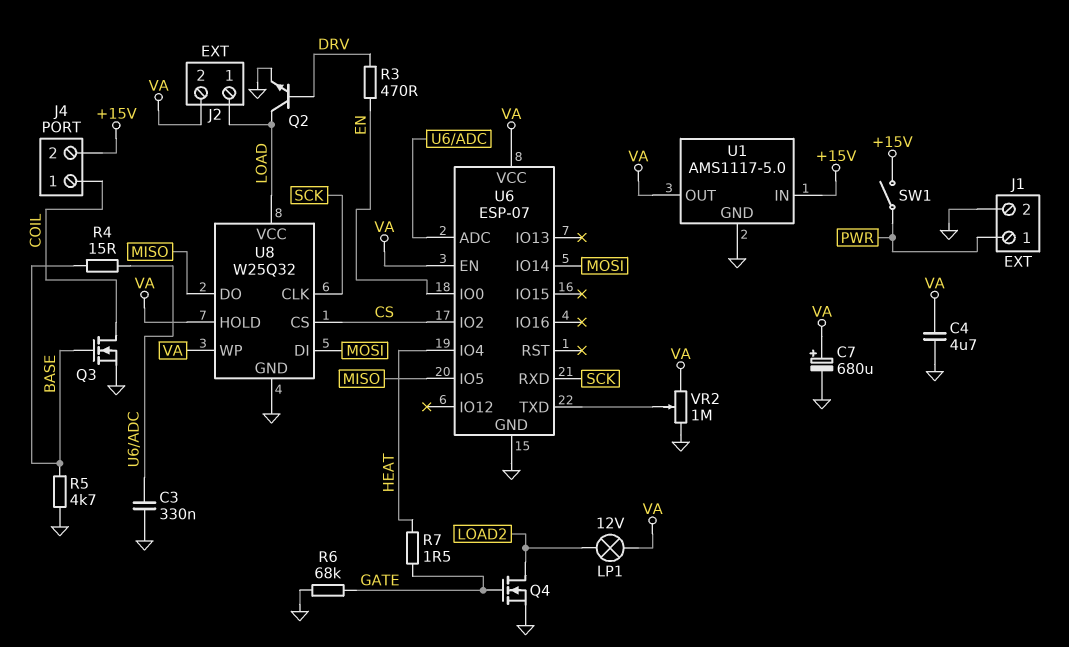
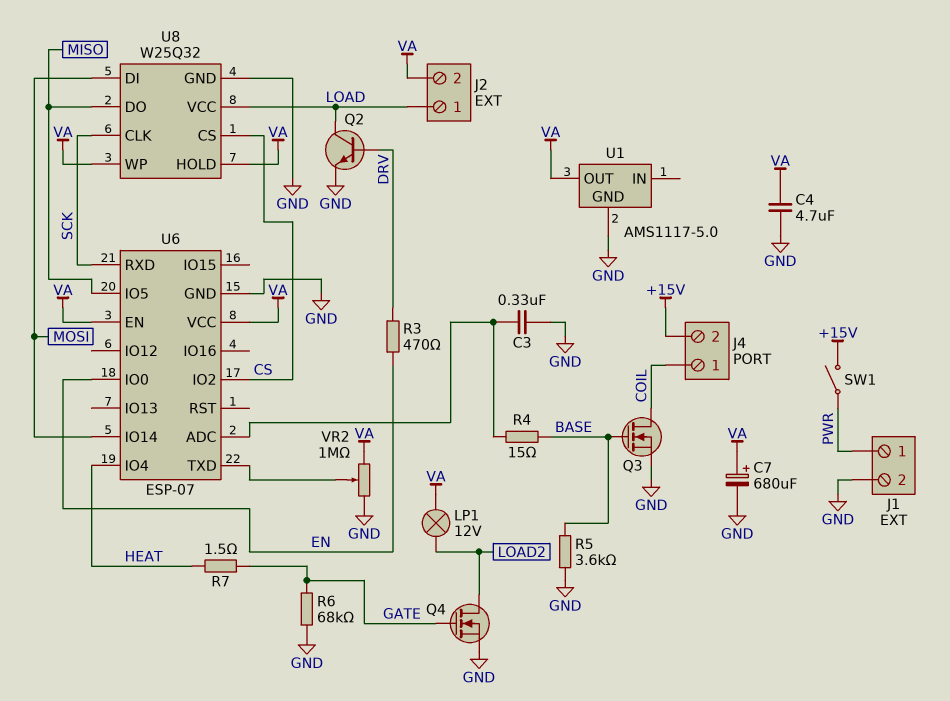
R5: 4.7k (BASE, GND) -> 3.6k (BASE, GND)
U1 pin IN: +15V -> none

